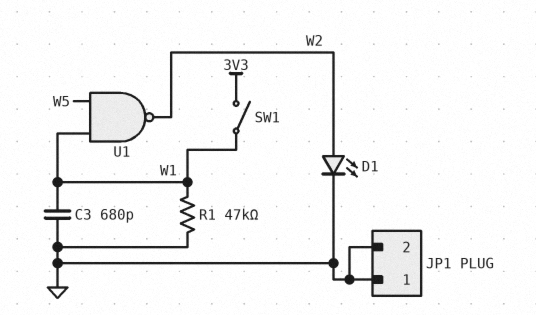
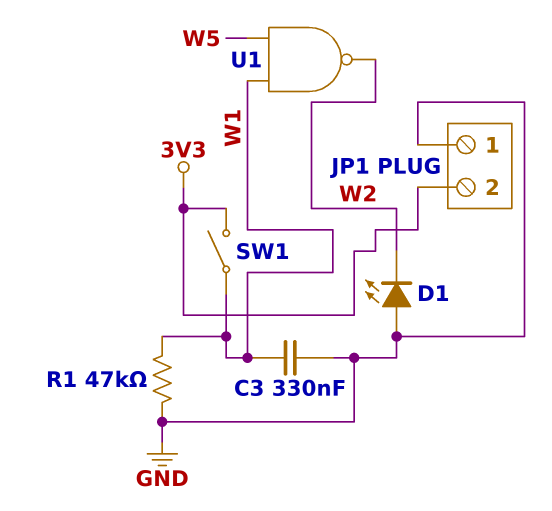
C3: 680pF (GND, W1) -> 330nF (GND, W1)
D1: LED (A W2, K GND) -> LED (A GND, K W2)
JP1 pin 2: GND -> 3V3

